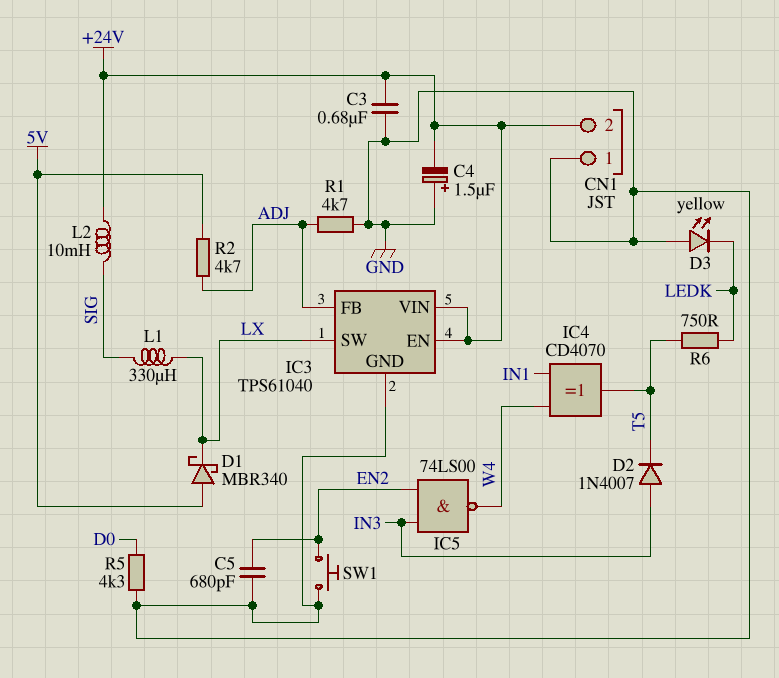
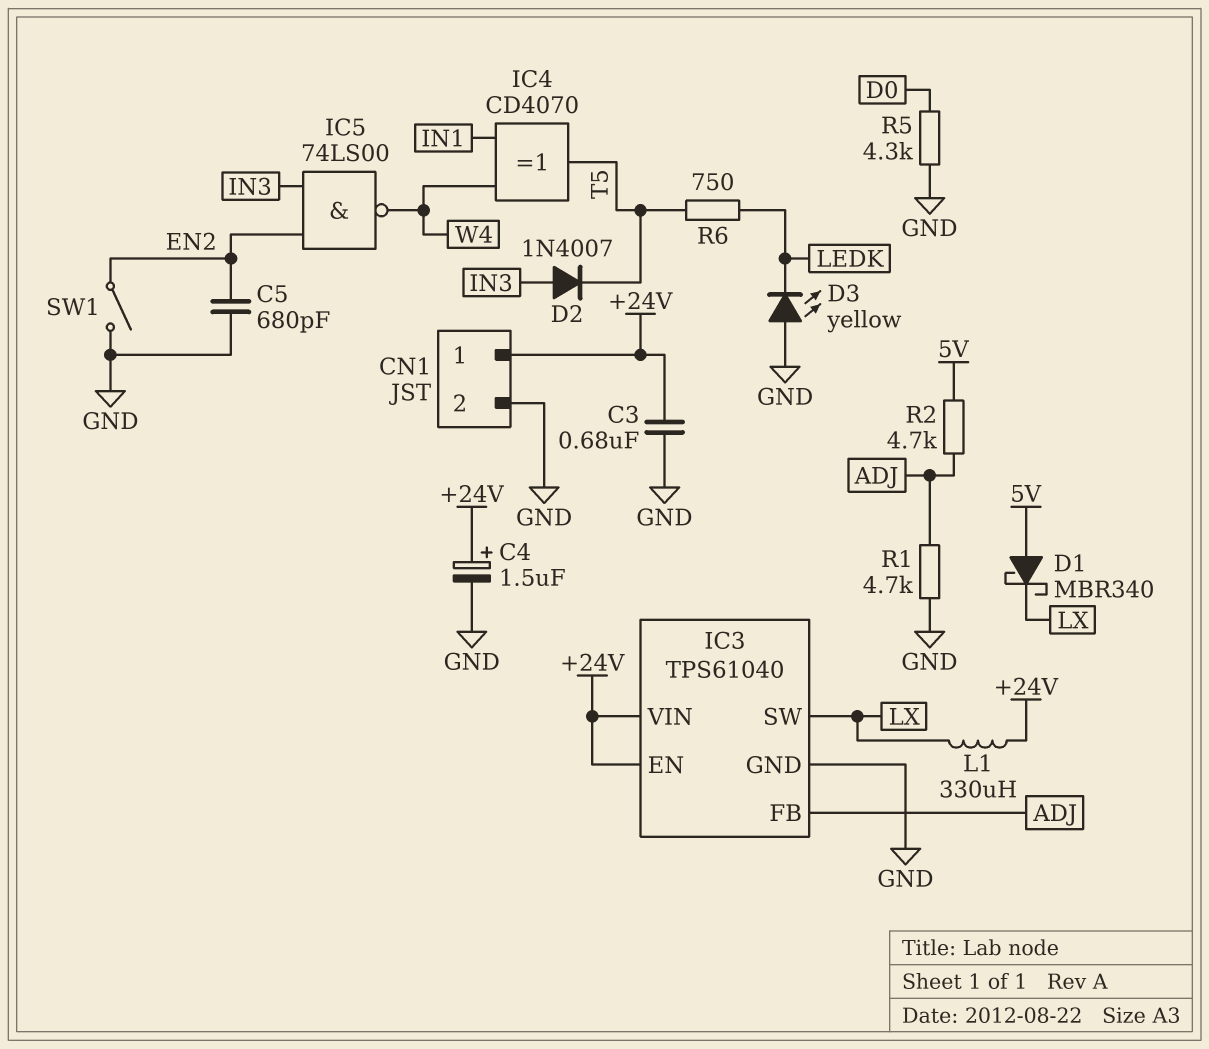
C4: 1.5uF (plus GND, minus +24V) -> 1.5uF (plus +24V, minus GND)
CN1 pin 1: GND -> +24V
CN1 pin 2: +24V -> GND
L1: 330uH (LX, SIG) -> 330uH (+24V, LX)
L2: 10mH (+24V, SIG) -> none
SW1: button (EN2, GND) -> switch (EN2, GND)

